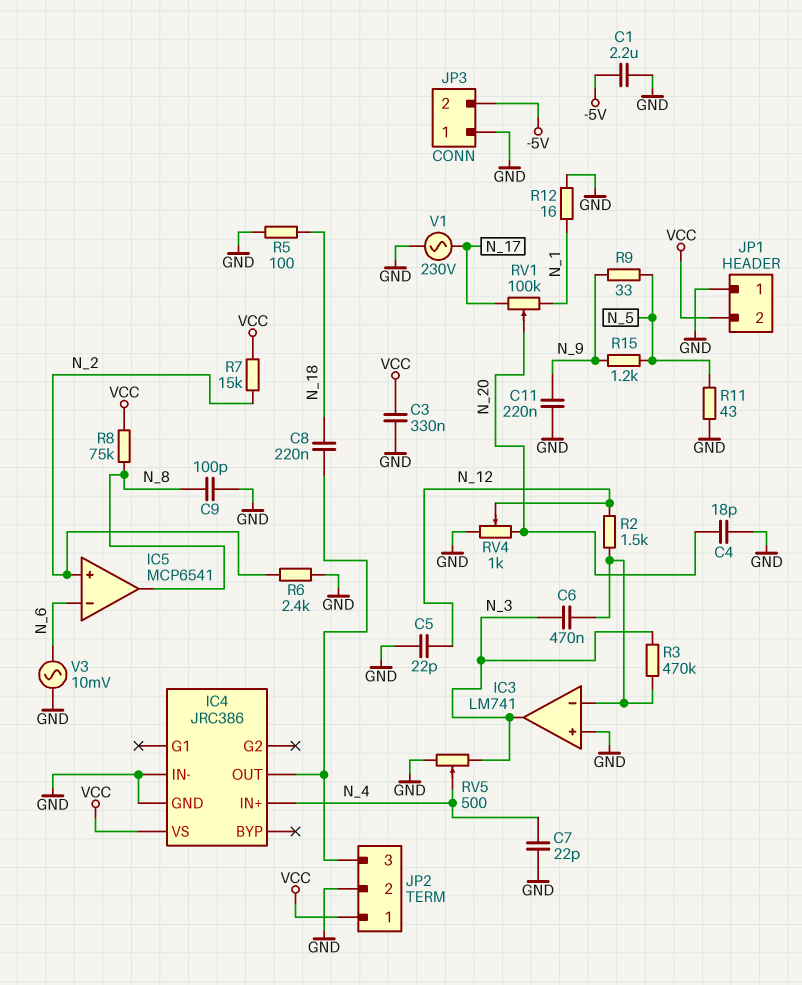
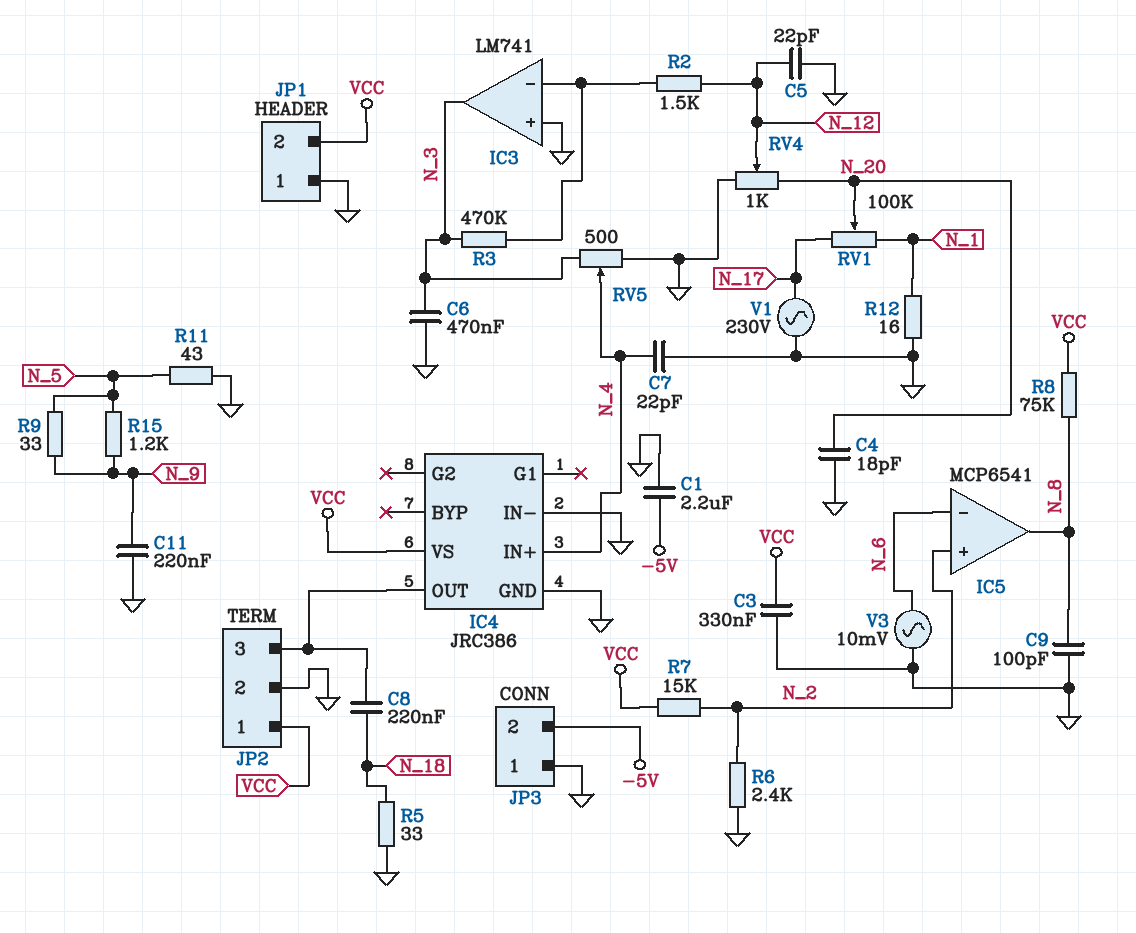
C6: 470nF (IC3/in-, N_3) -> 470nF (GND, N_3)
R5: 100 (GND, N_18) -> 33 (GND, N_18)

